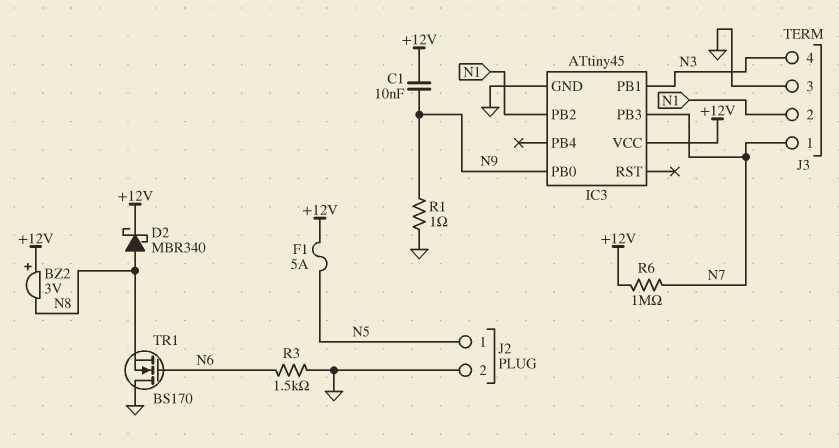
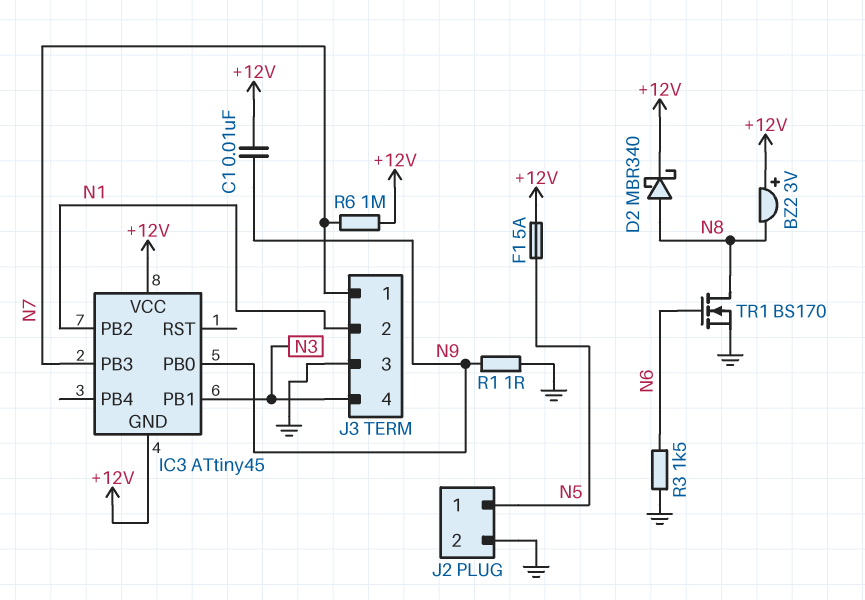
IC3 pin GND: GND -> +12V
TR1: NMOS BS170 (G N6, D GND, S N8) -> NMOS BS170 (G N6, D N8, S GND)

